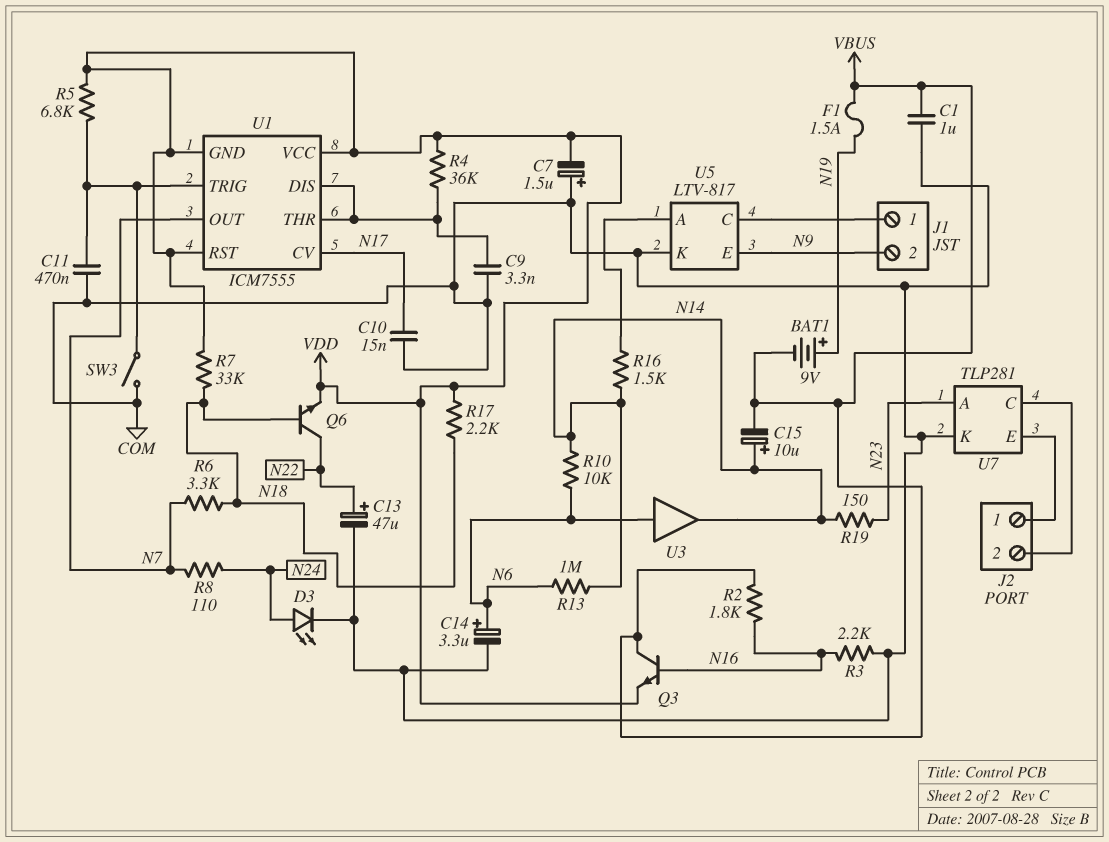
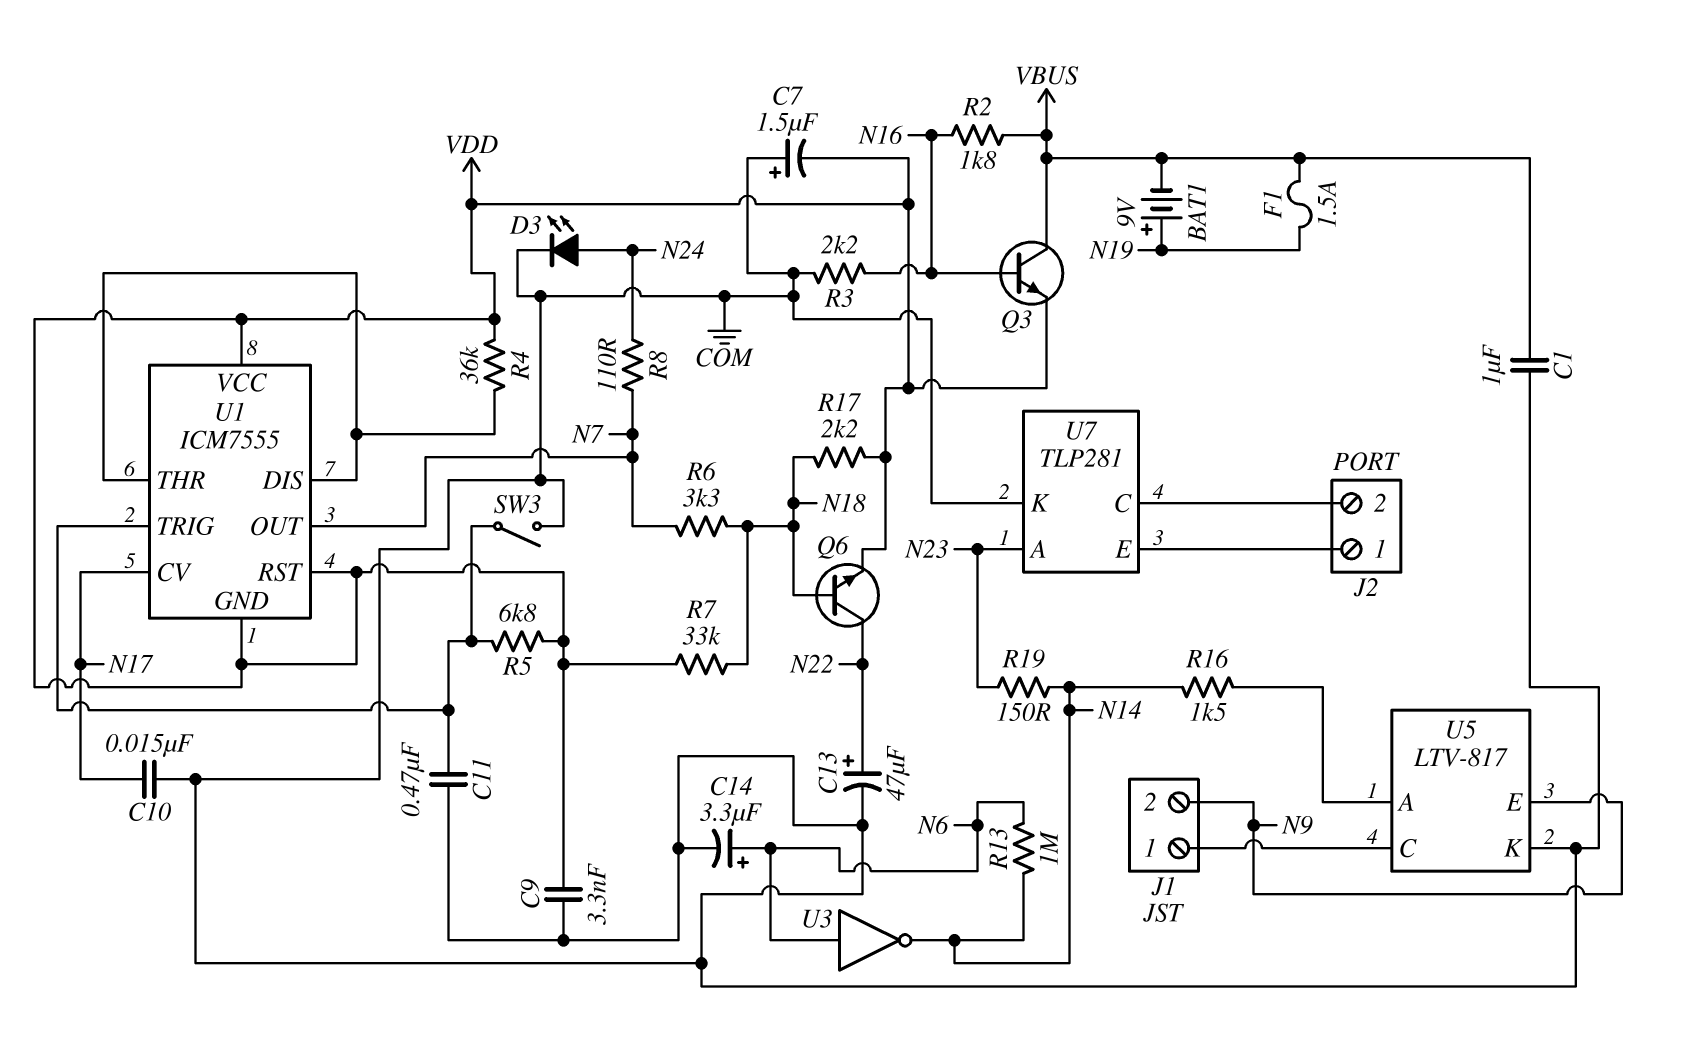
C9: 3.3nF (COM, U1/DIS) -> 3.3nF (COM, VDD)
C15: 10uF (plus N14, minus VBUS) -> none
R10: 10k (N6, N14) -> none
U3: buffer (in N6, out N14) -> NOT (in N6, out N14)

